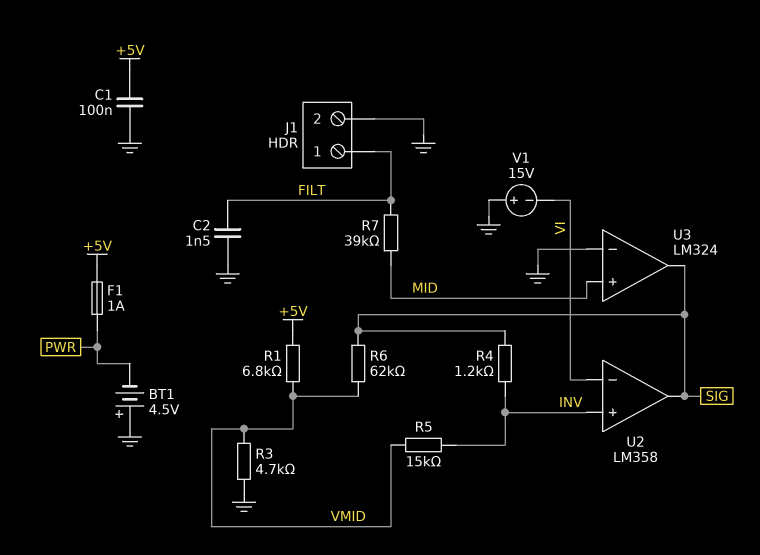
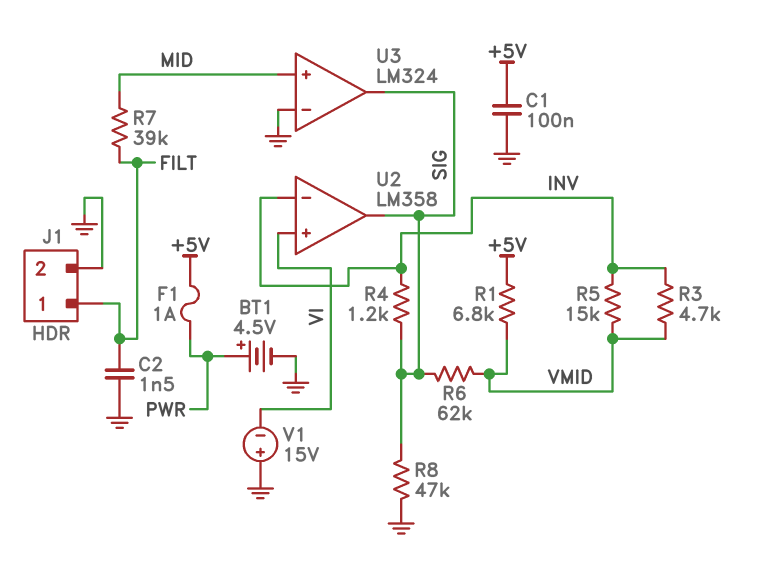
BT1: 4.5V (plus GND, minus PWR) -> 4.5V (plus PWR, minus GND)
R3: 4.7k (GND, VMID) -> 4.7k (INV, VMID)
R8: none -> 47k (GND, SIG)
U2 pin in+: INV -> VI
U2 pin in-: VI -> INV

